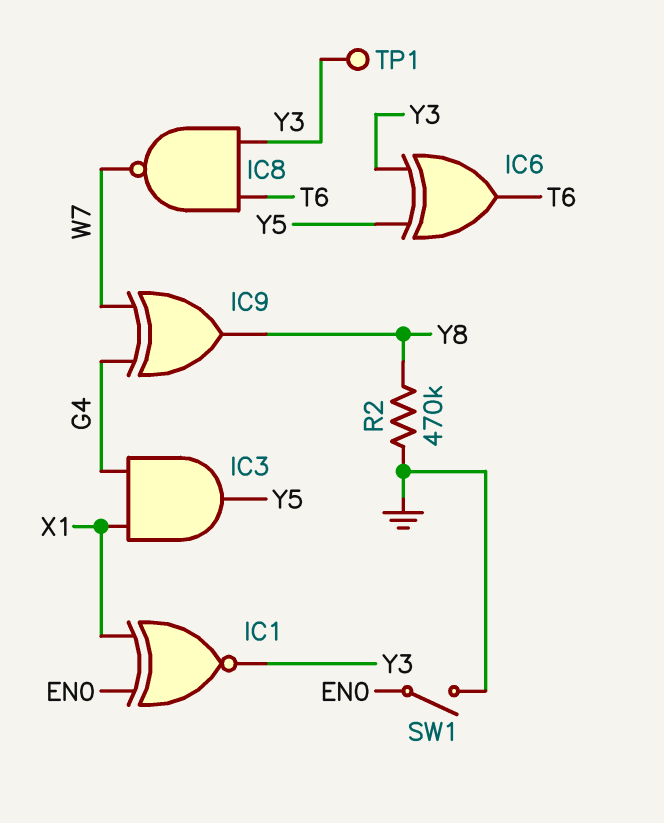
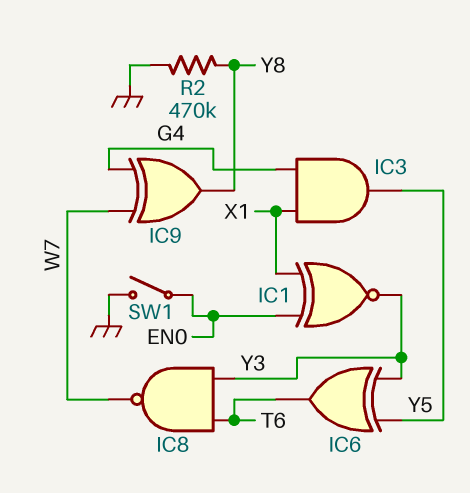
TP1: test point (Y3) -> none

